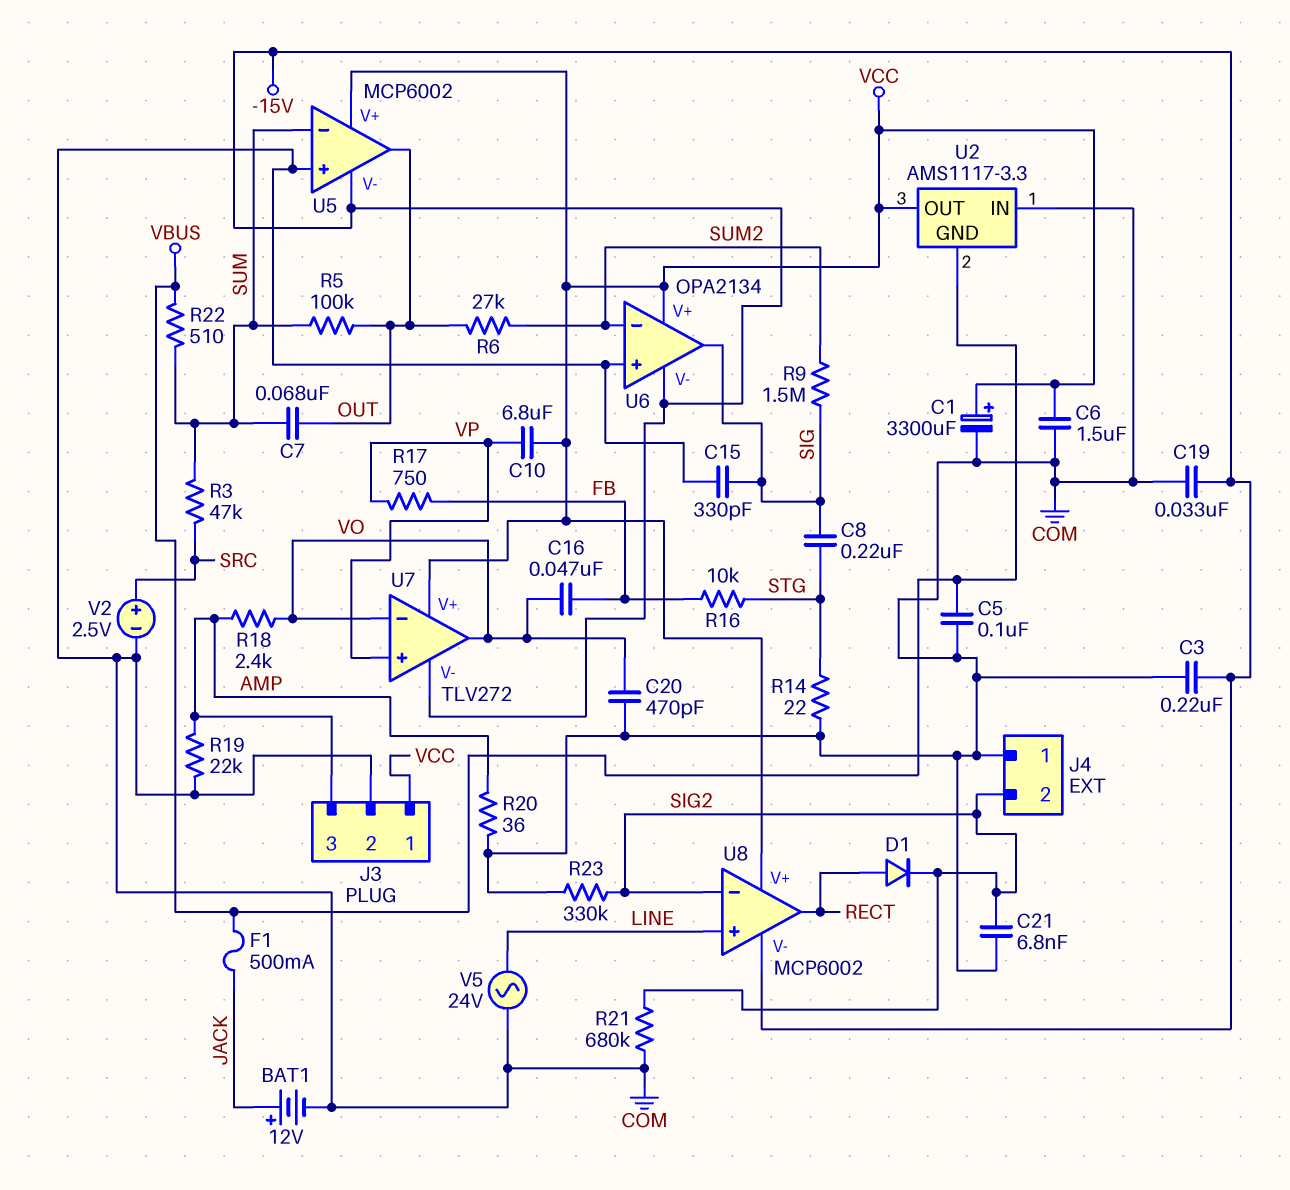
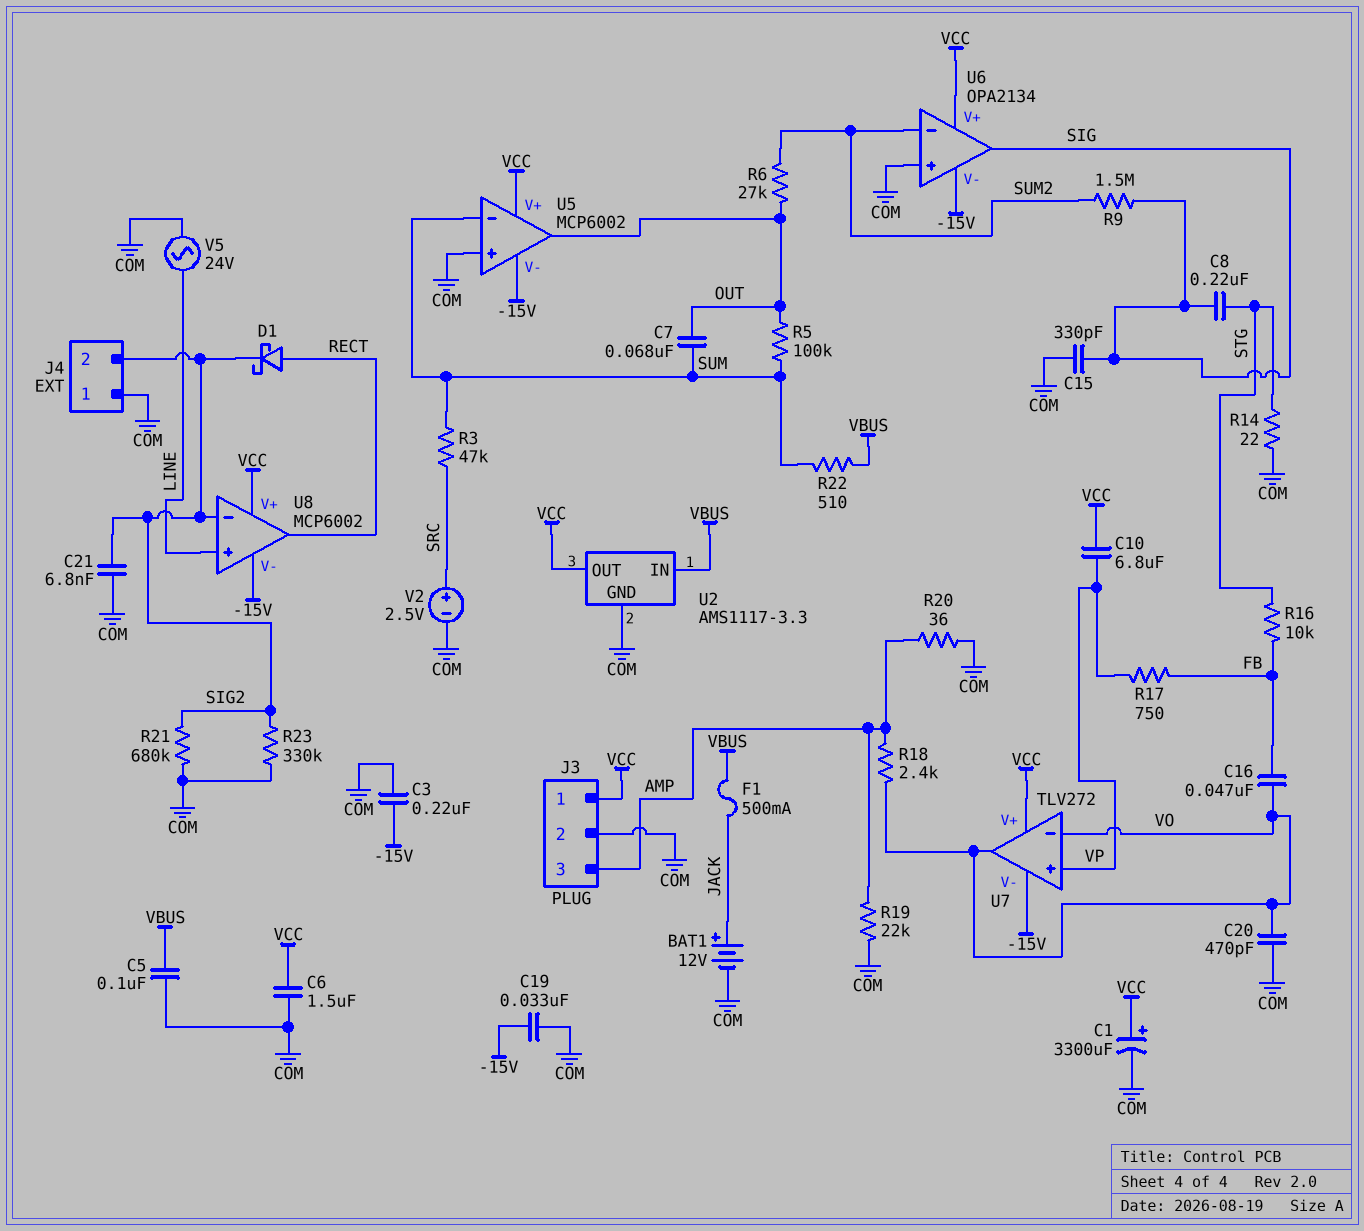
D1: diode (A RECT, K SIG2) -> schottky (A RECT, K SIG2)
U2 pin GND: VBUS -> COM
U2 pin IN: COM -> VBUS

